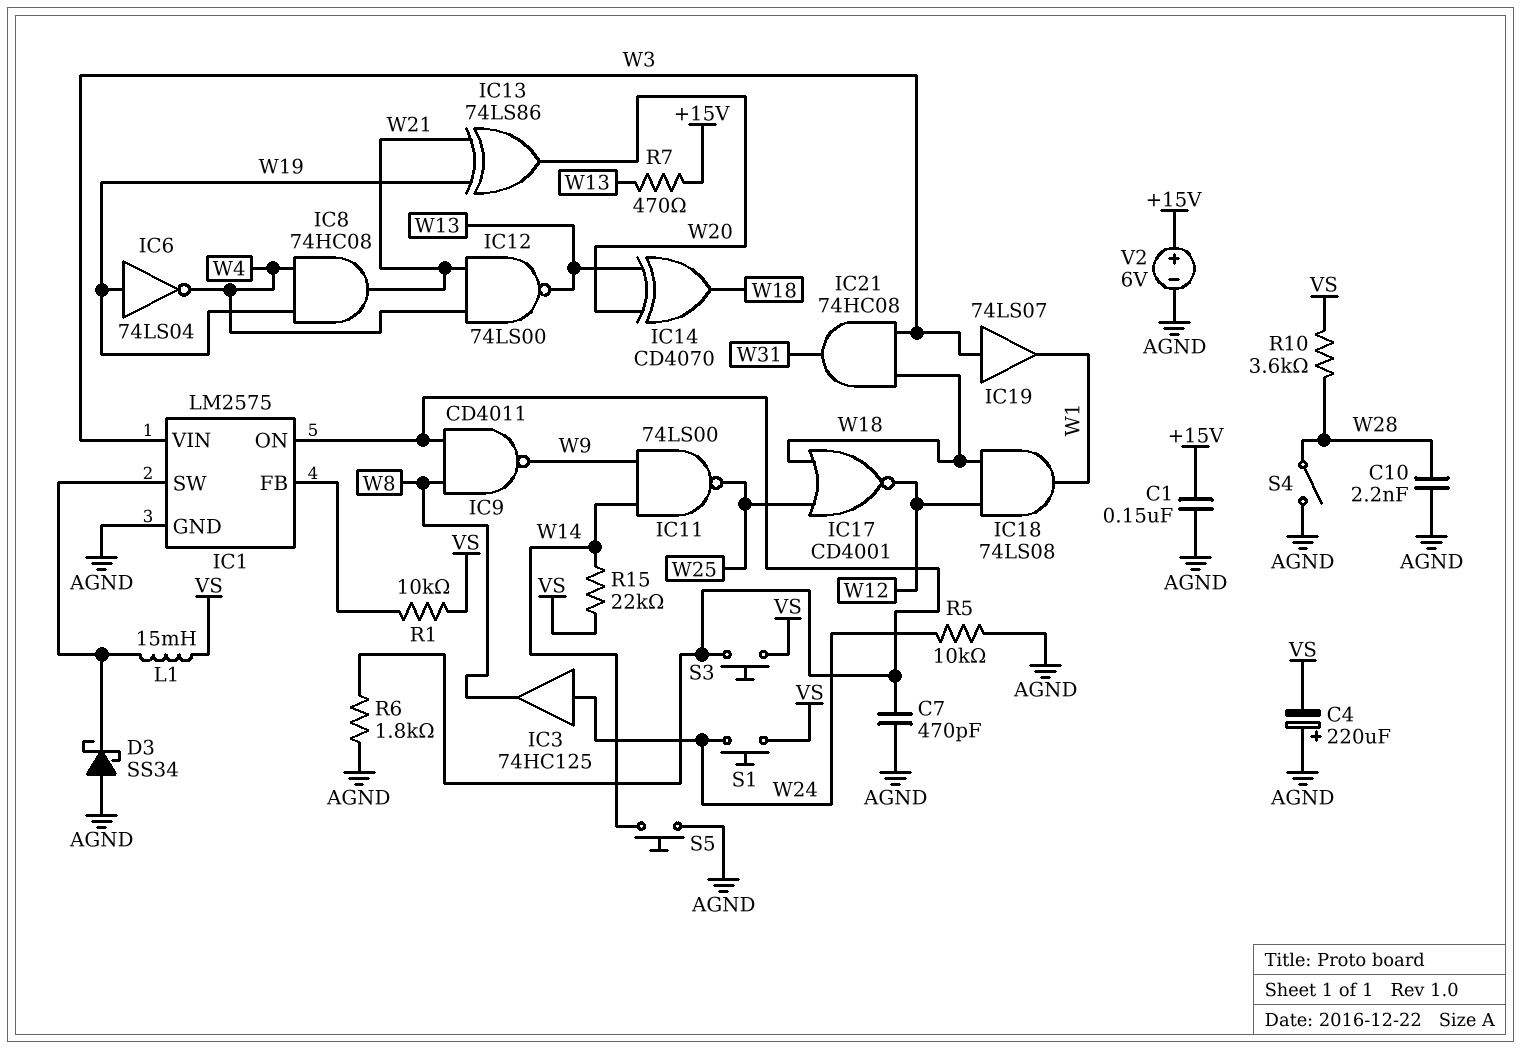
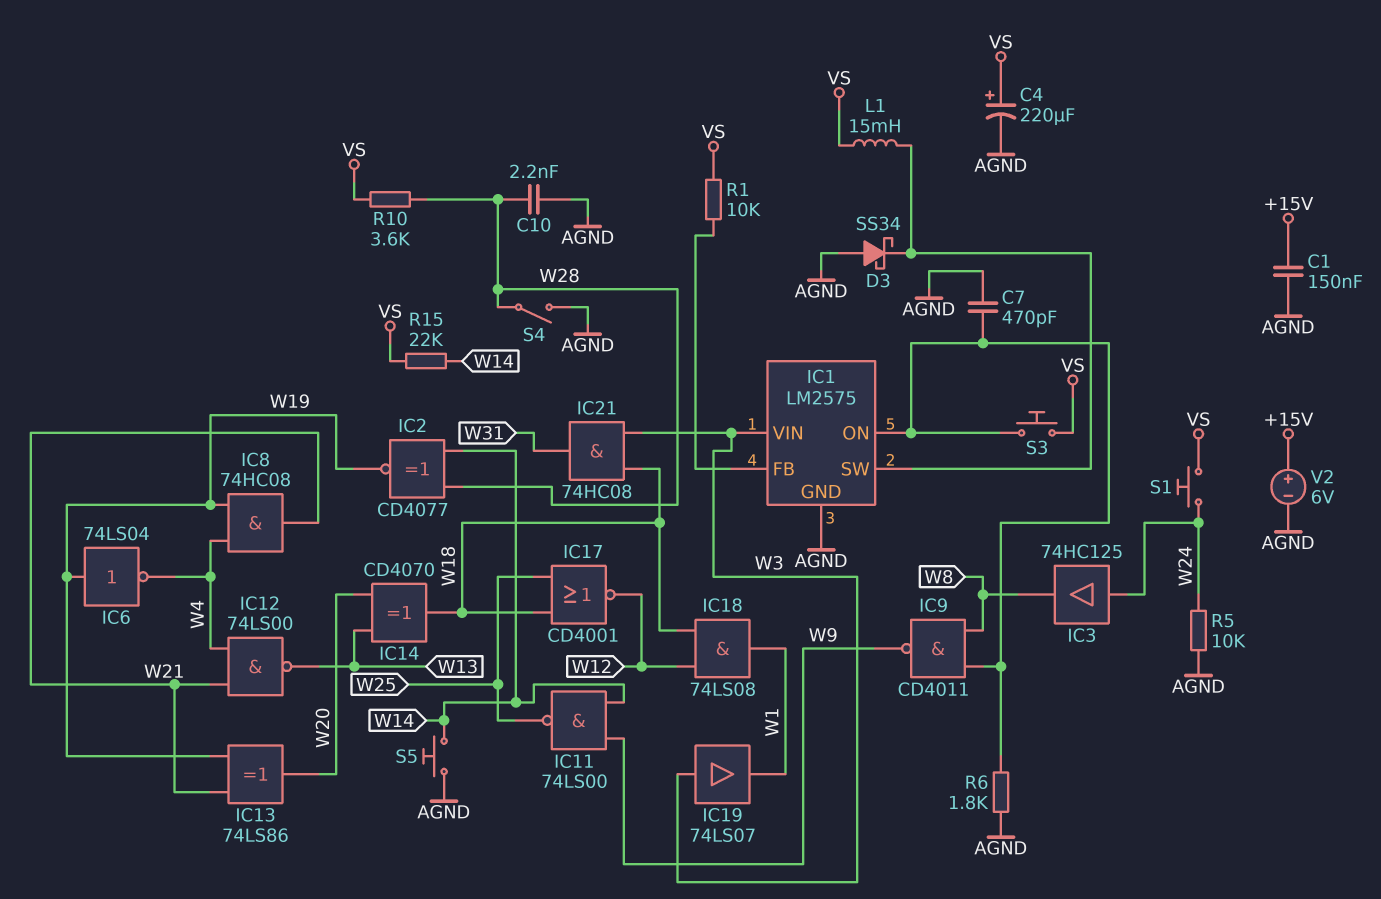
C4: 220uF (plus AGND, minus VS) -> 220uF (plus VS, minus AGND)
IC2: none -> XNOR CD4077 (in W14, in W28, out W19)
R7: 470 (+15V, W13) -> none

